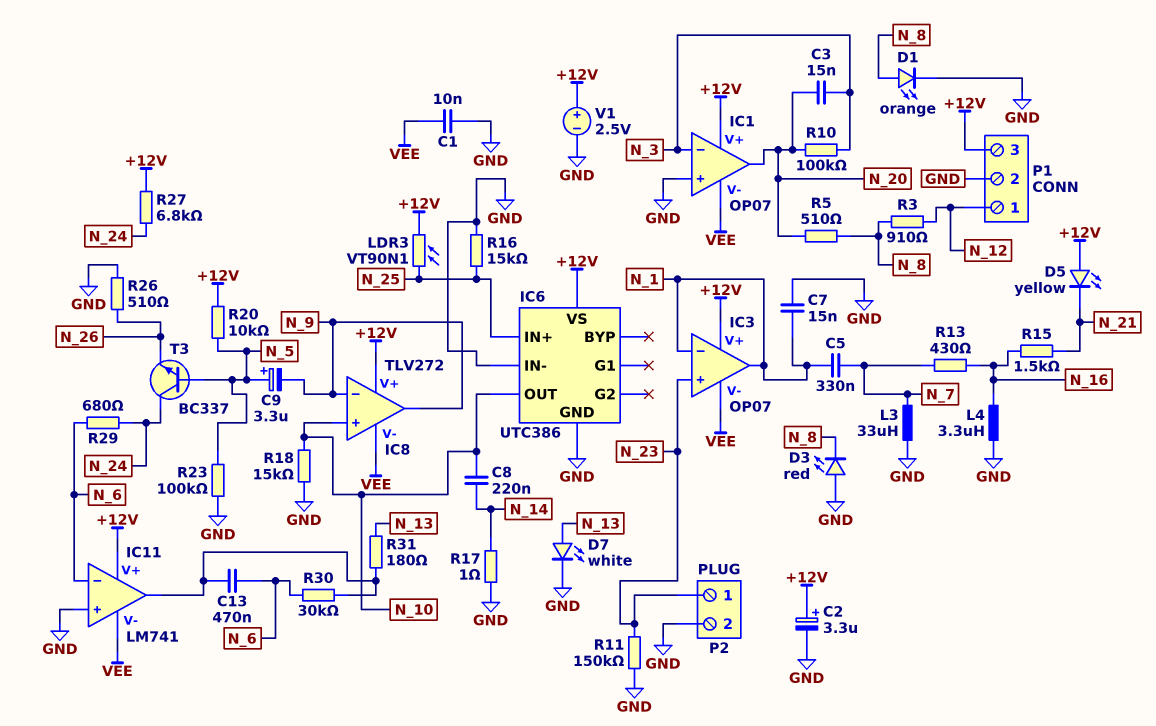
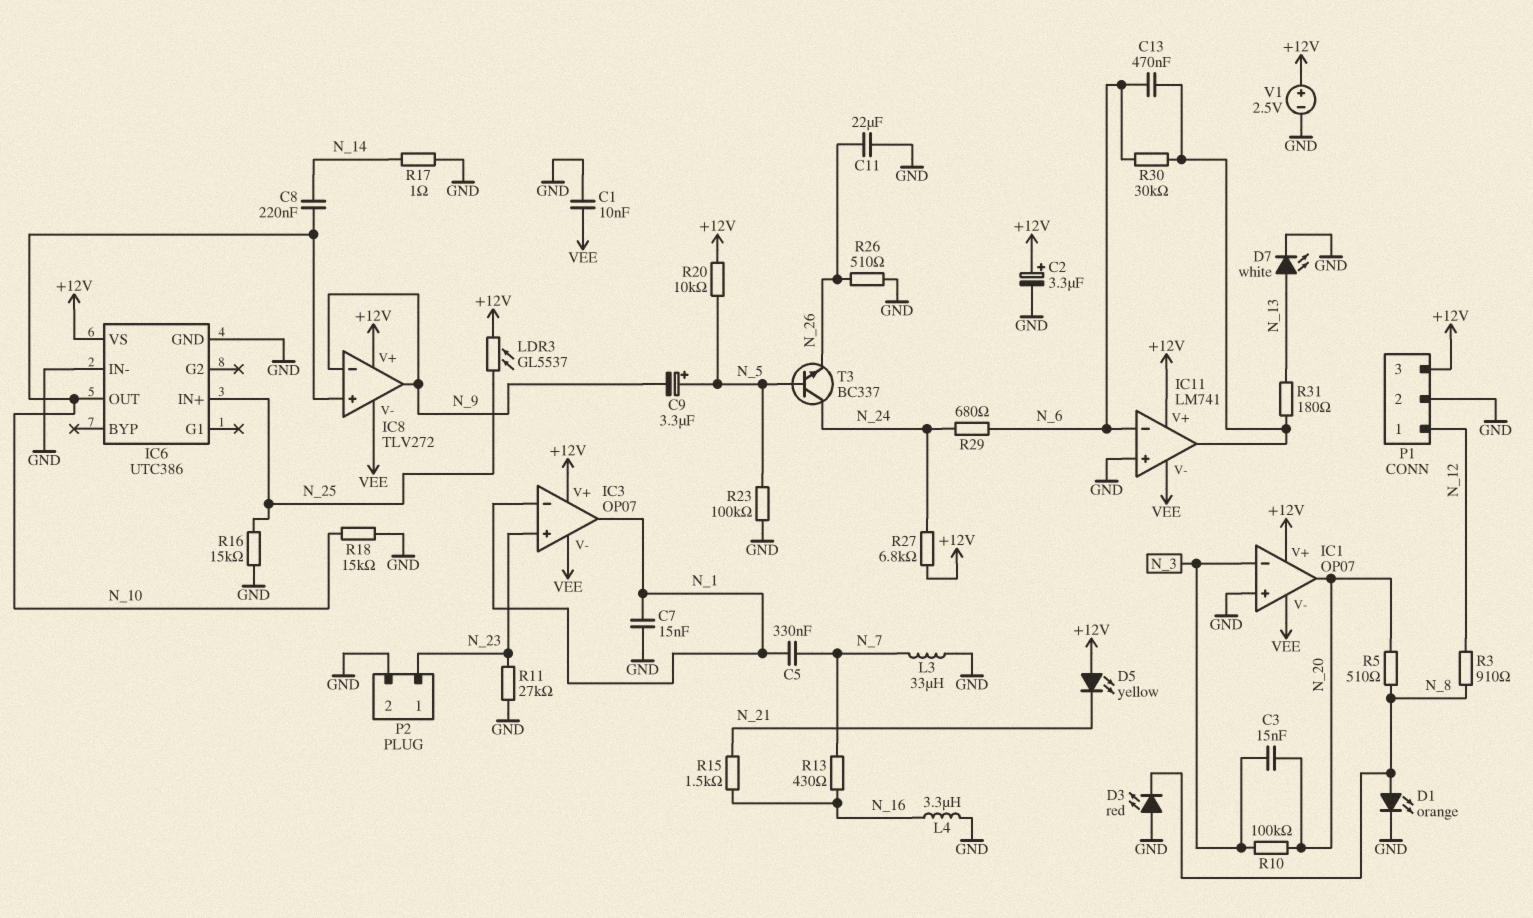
C11: none -> 22uF (GND, N_26)
LDR3: VT90N1 (+12V, N_25) -> GL5537 (+12V, N_25)
R11: 150k (GND, N_23) -> 27k (GND, N_23)

